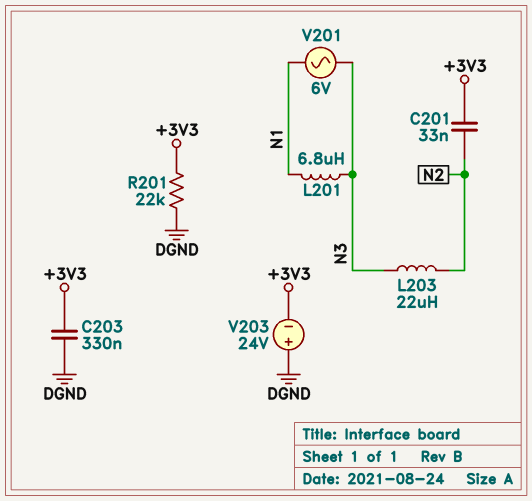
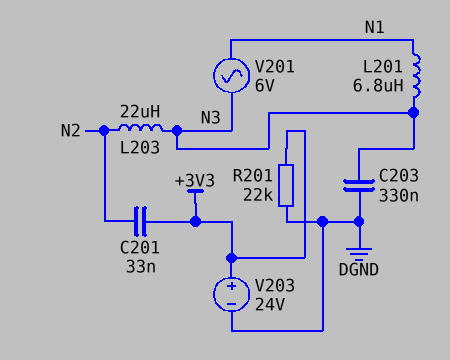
C203: 330nF (+3V3, DGND) -> 330nF (DGND, N3)
V203: 24V (plus DGND, minus +3V3) -> 24V (plus +3V3, minus DGND)

